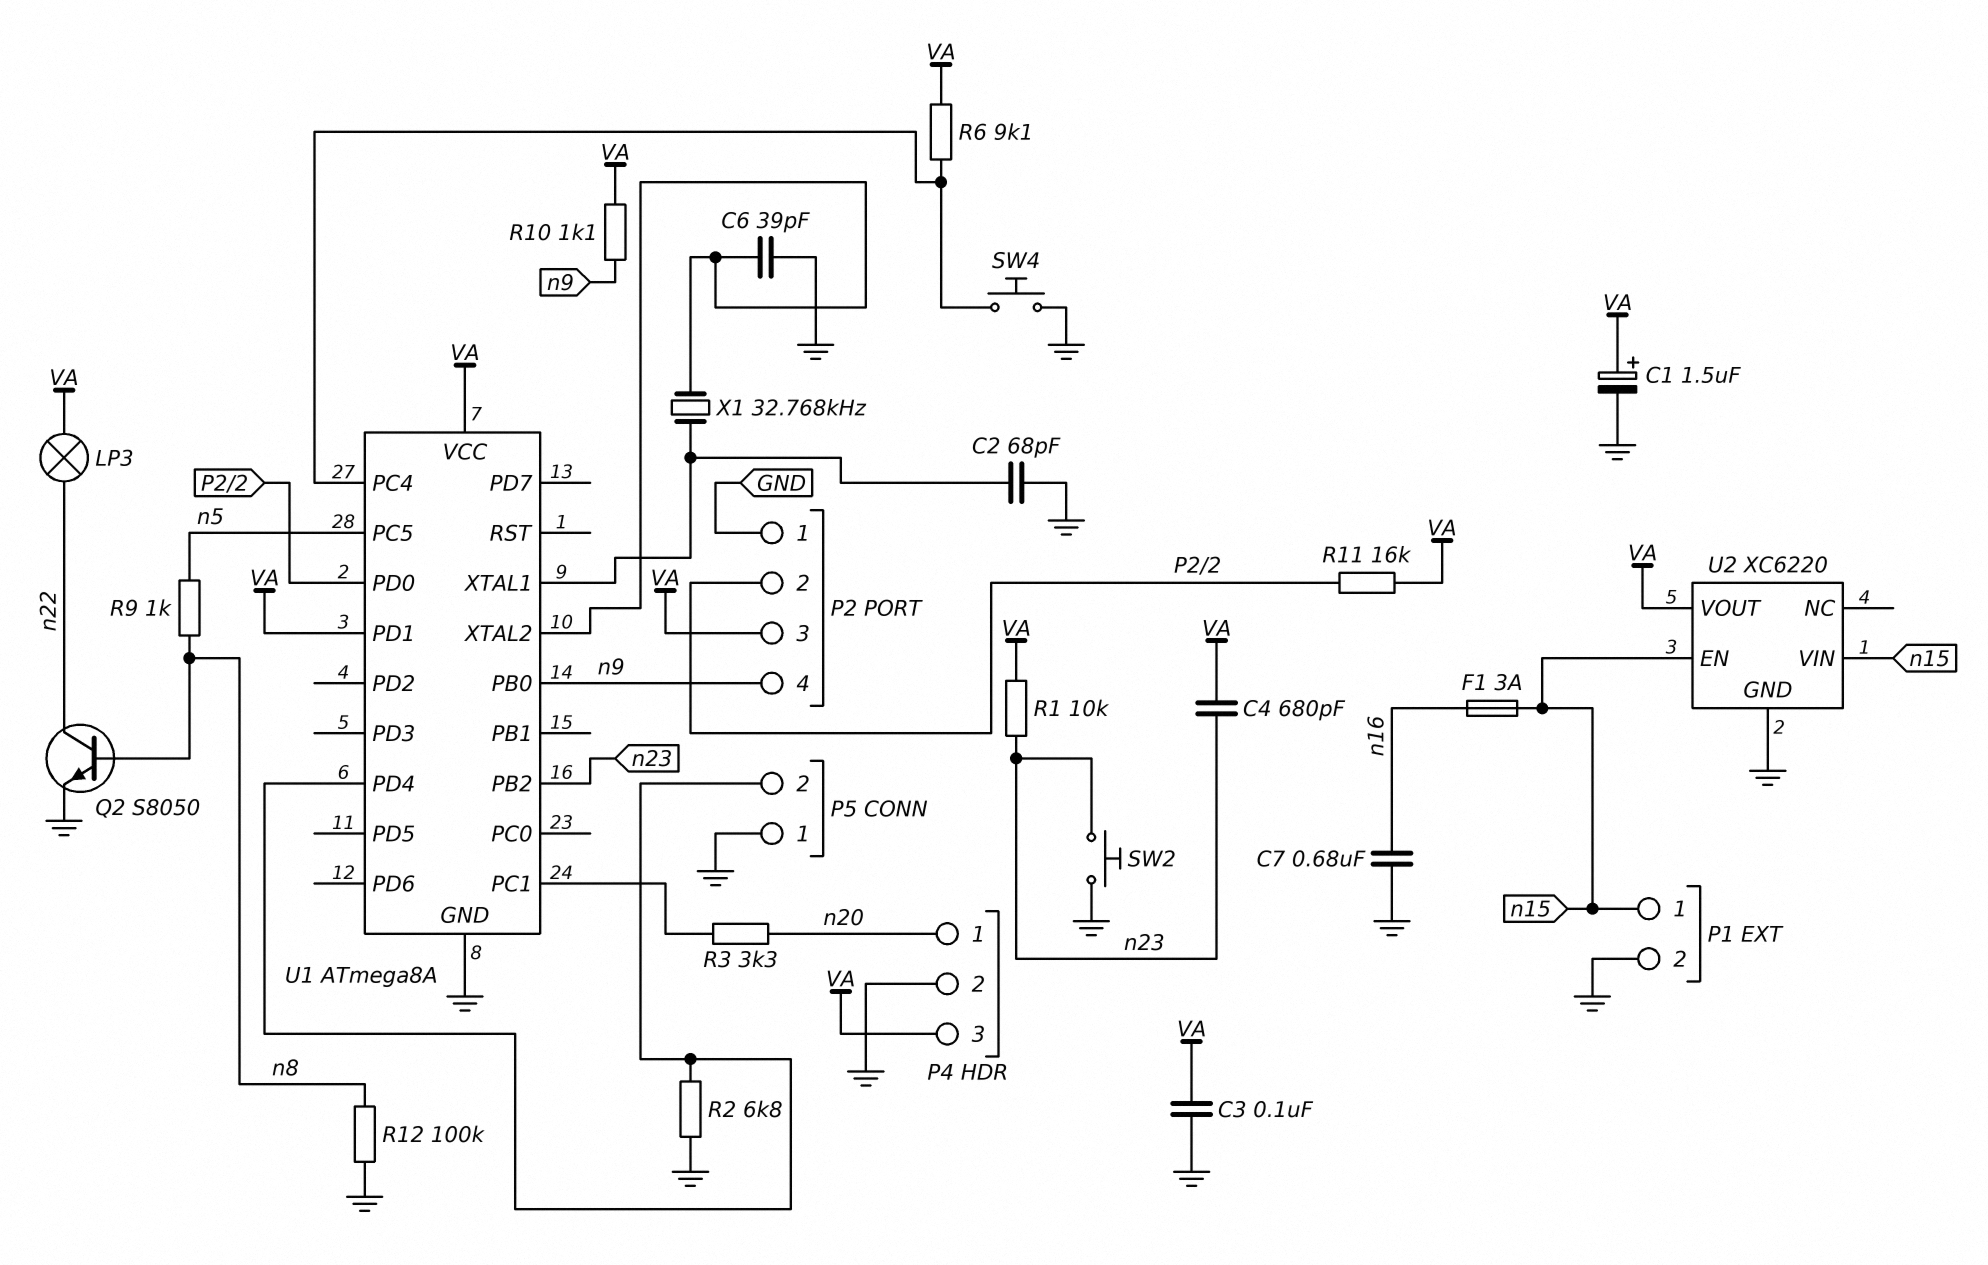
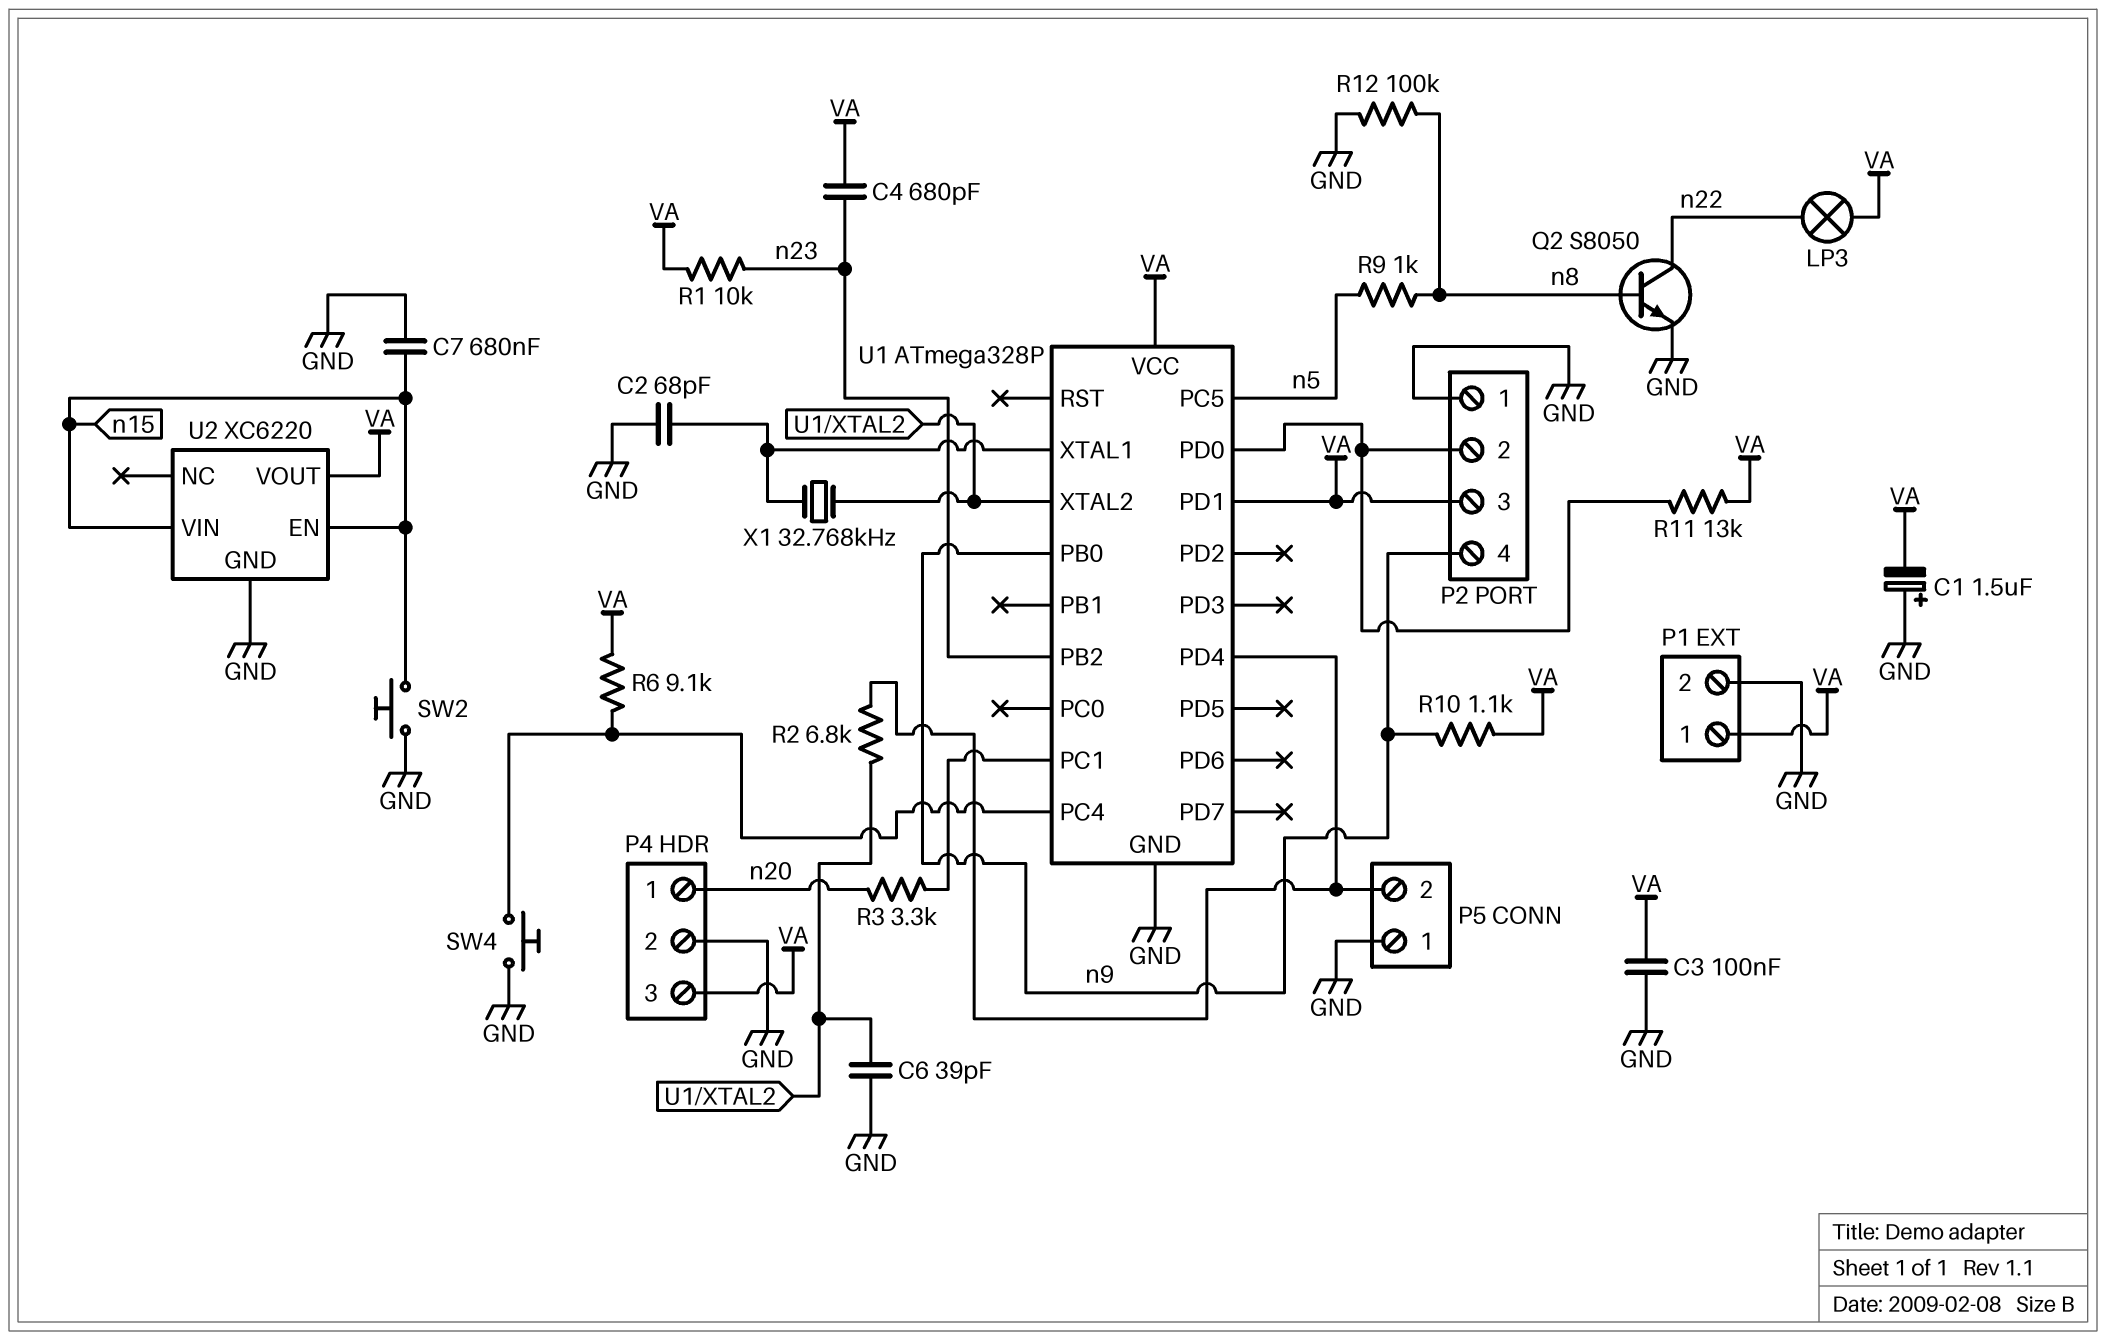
C1: 1.5uF (plus VA, minus GND) -> 1.5uF (plus GND, minus VA)
C7: 680nF (GND, n16) -> 680nF (GND, n15)
F1: 3A (n15, n16) -> none
P1 pin 1: n15 -> VA
R2: 6.8k (GND, P5/2) -> 6.8k (P5/2, U1/XTAL2)
R11: 16k (P2/2, VA) -> 13k (P2/2, VA)
SW2: button (GND, n23) -> button (GND, n15)
U1: ATmega8A -> ATmega328P

